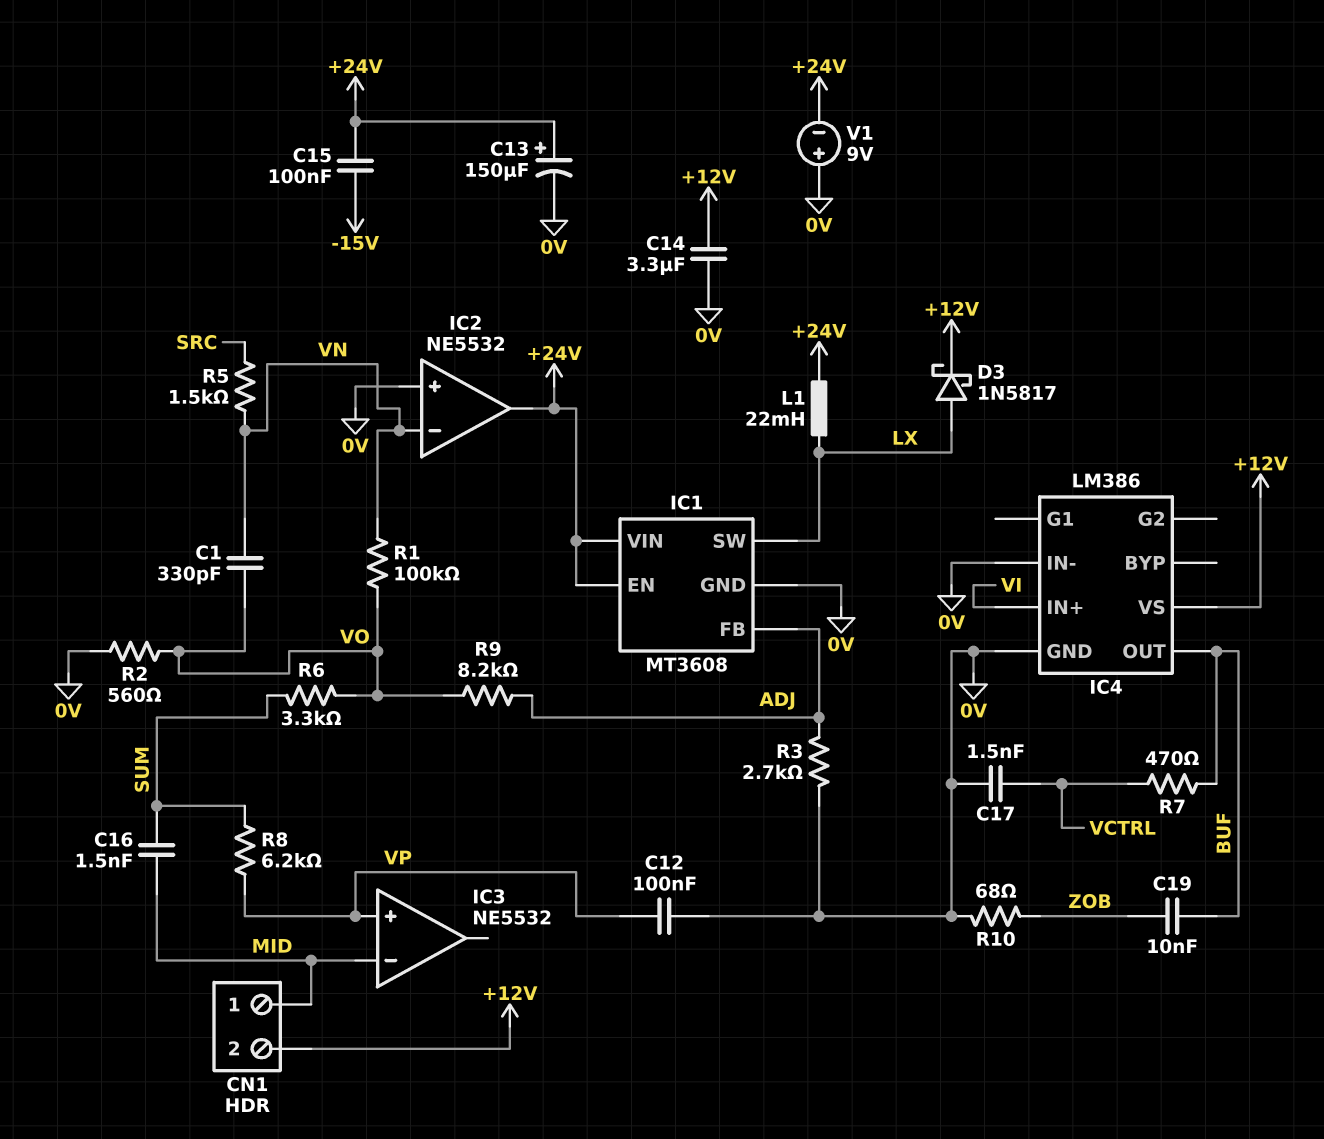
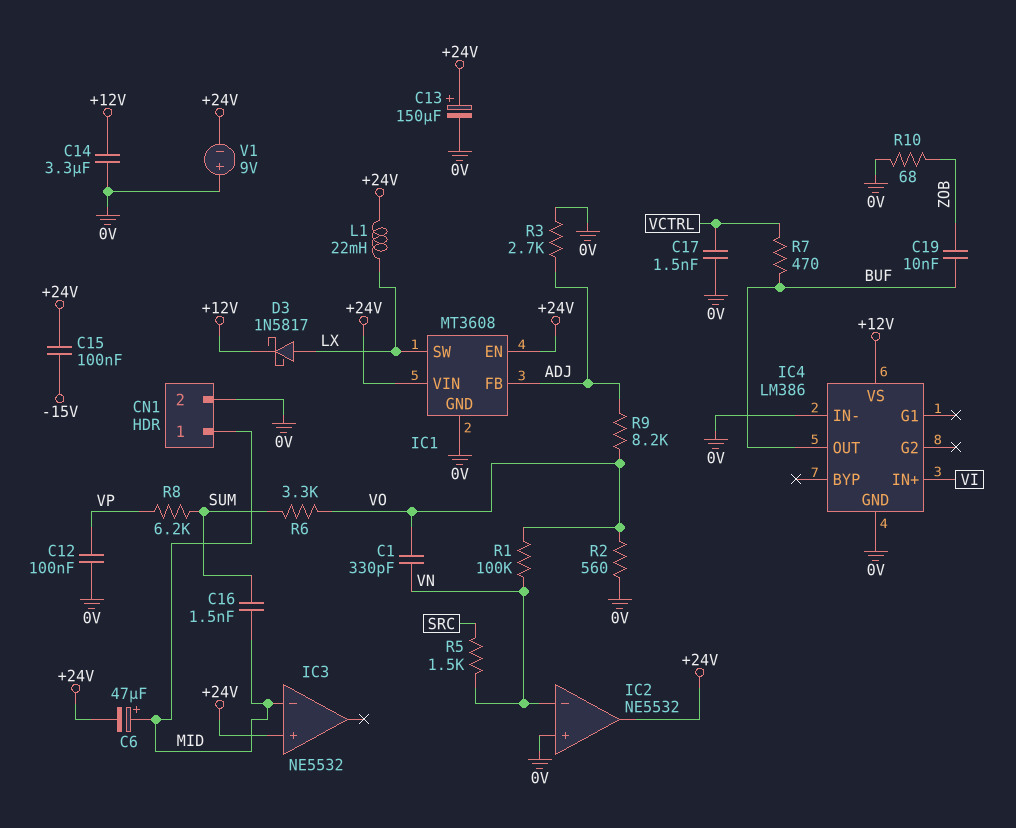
C6: none -> 47uF (plus MID, minus +24V)
CN1 pin 2: +12V -> 0V
IC3 pin in+: VP -> +24V

